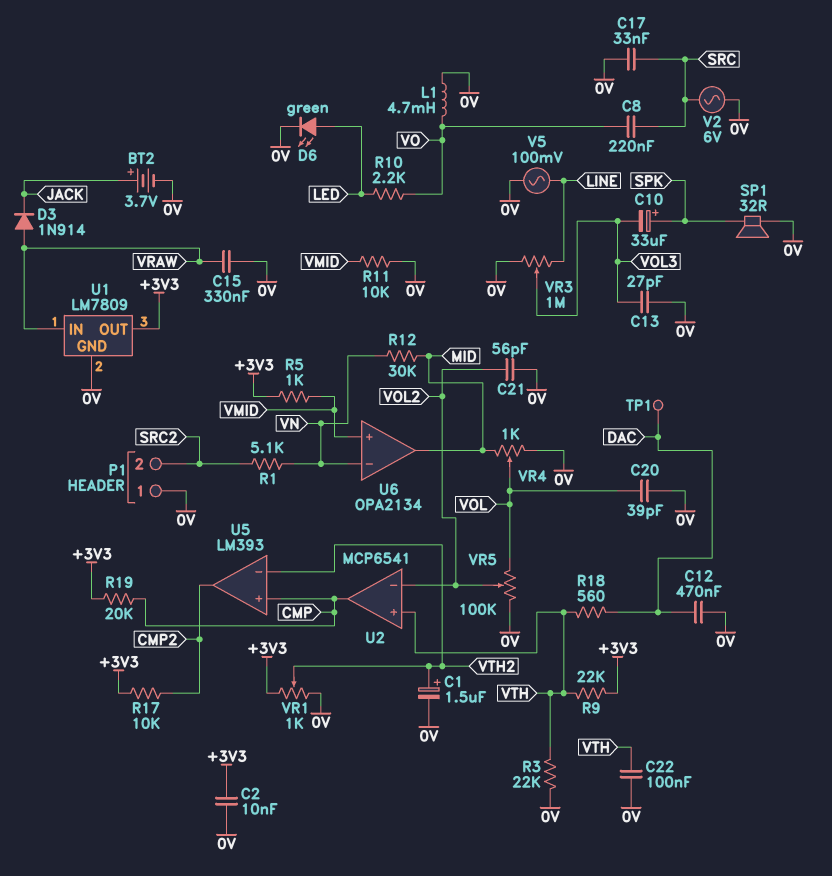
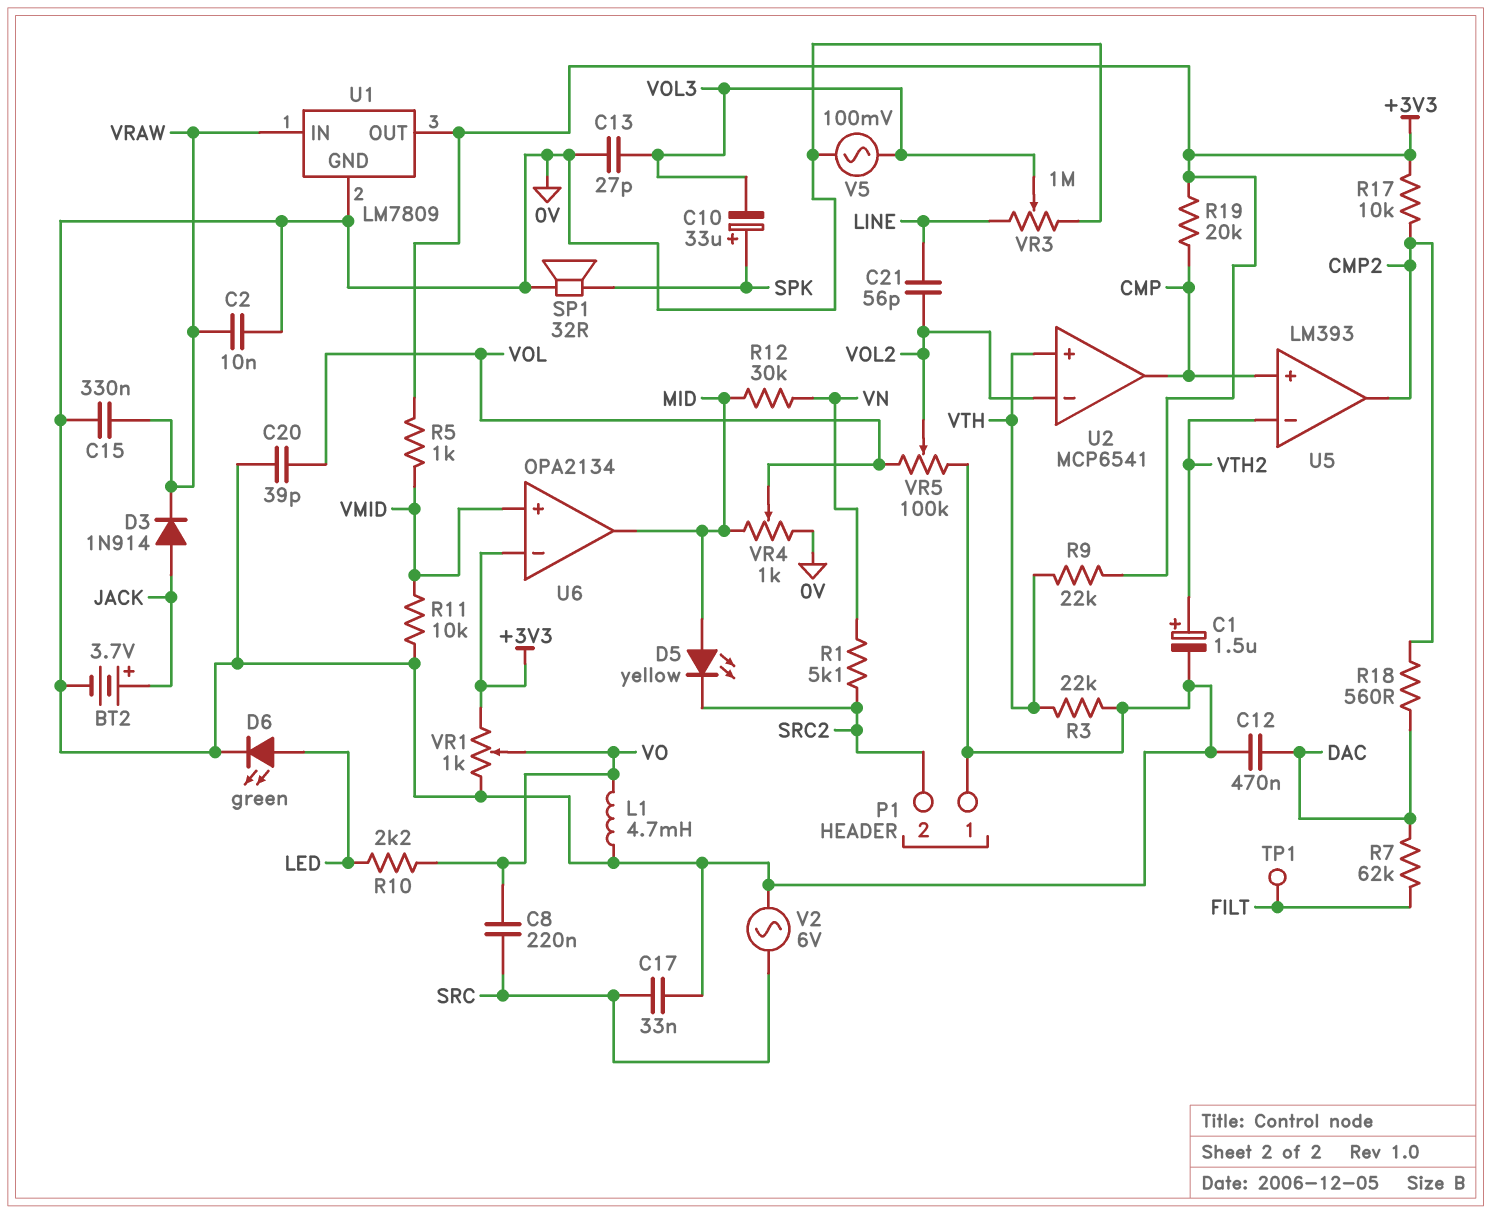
C2: 10nF (+3V3, 0V) -> 10nF (0V, VRAW)
C21: 56pF (0V, VOL2) -> 56pF (LINE, VOL2)
C22: 100nF (0V, VTH) -> none
D3: diode 1N914 (A VRAW, K JACK) -> diode 1N914 (A JACK, K VRAW)
D5: none -> LED yellow (A MID, K SRC2)
R7: none -> 62k (DAC, FILT)
R18: 560 (DAC, VTH) -> 560 (CMP2, DAC)
TP1: test point (DAC) -> test point (FILT)
U6 pin in-: VN -> +3V3
V5: AC 100mV (0V, LINE) -> AC 100mV (0V, VOL3)
VR1: 1k (+3V3, 0V, wiper VTH2) -> 1k (+3V3, 0V, wiper VO)

